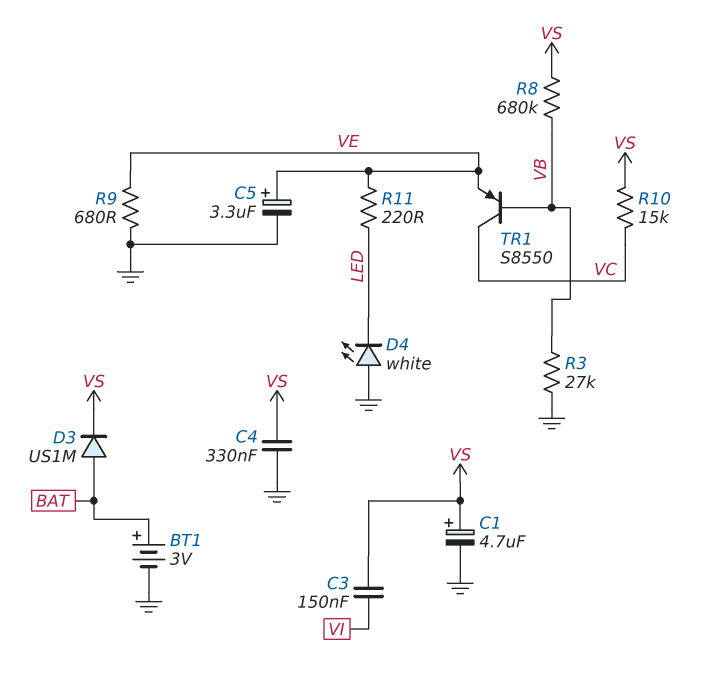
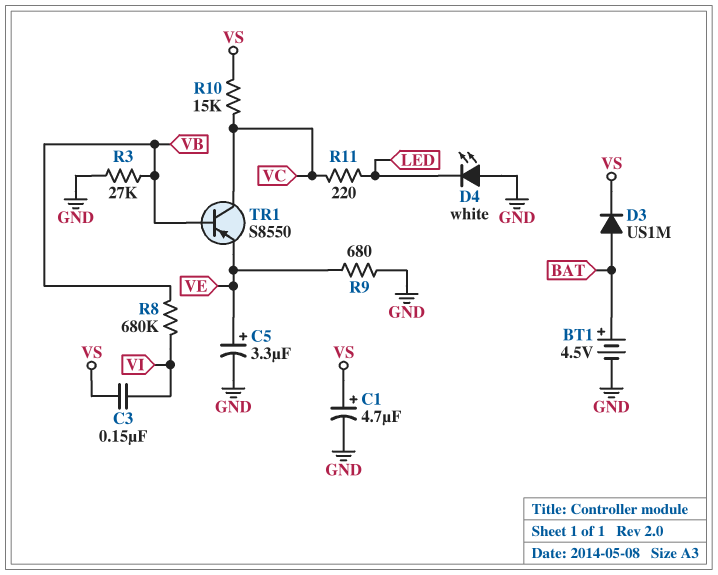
BT1: 3V (plus BAT, minus GND) -> 4.5V (plus BAT, minus GND)
C4: 330nF (GND, VS) -> none
R8: 680k (VB, VS) -> 680k (VB, VI)
R11: 220 (LED, VE) -> 220 (LED, VC)

